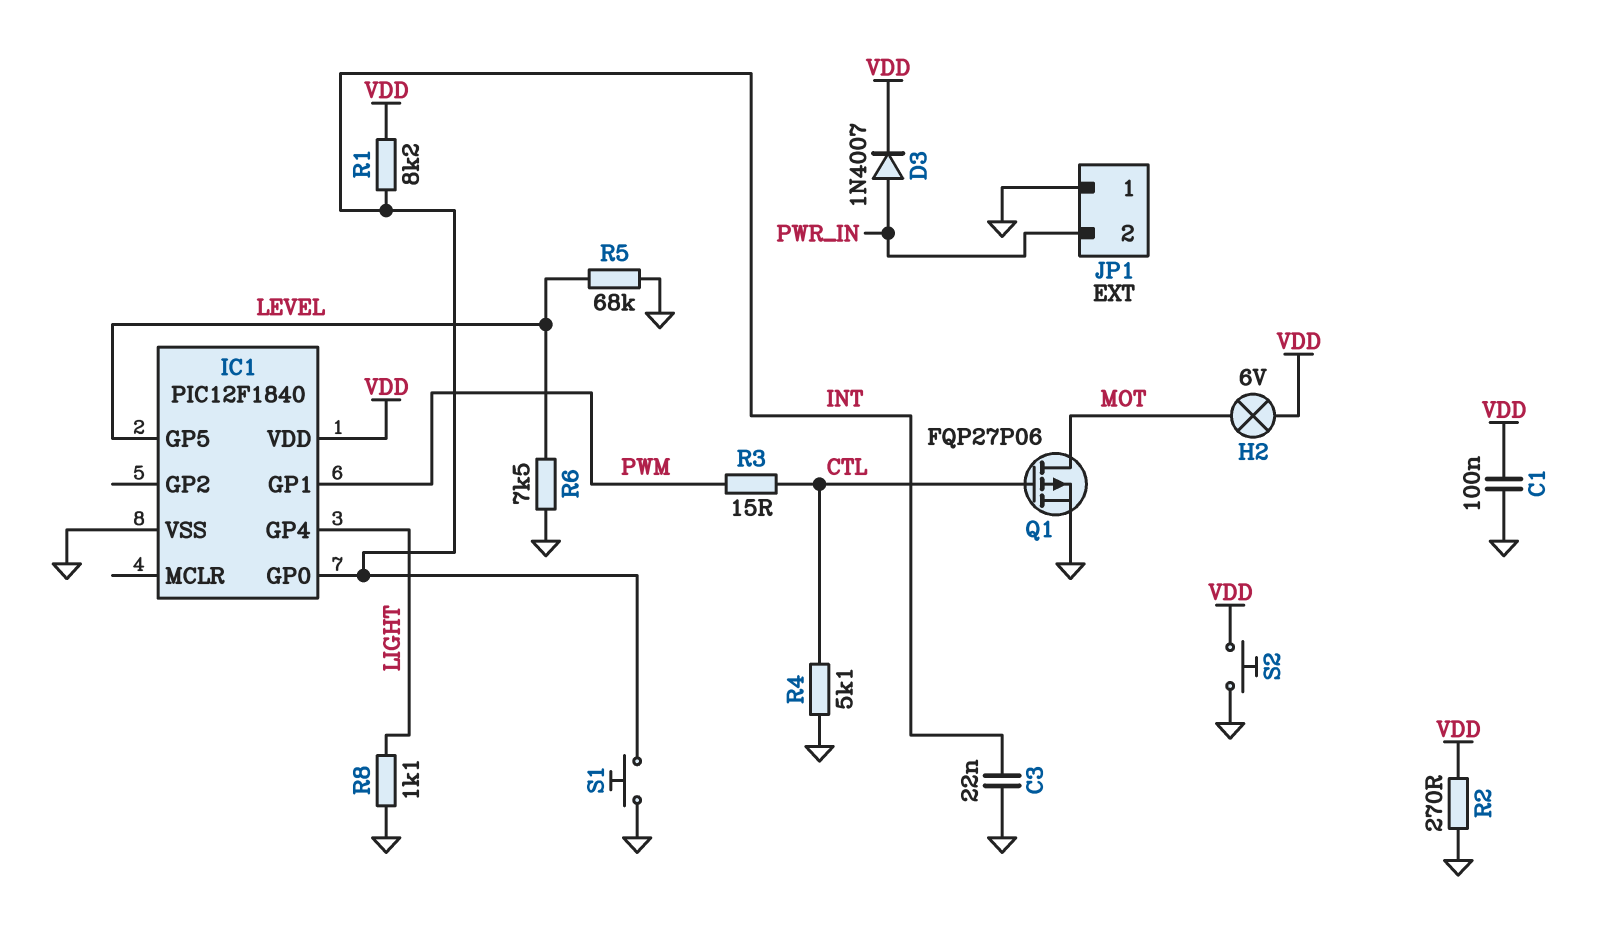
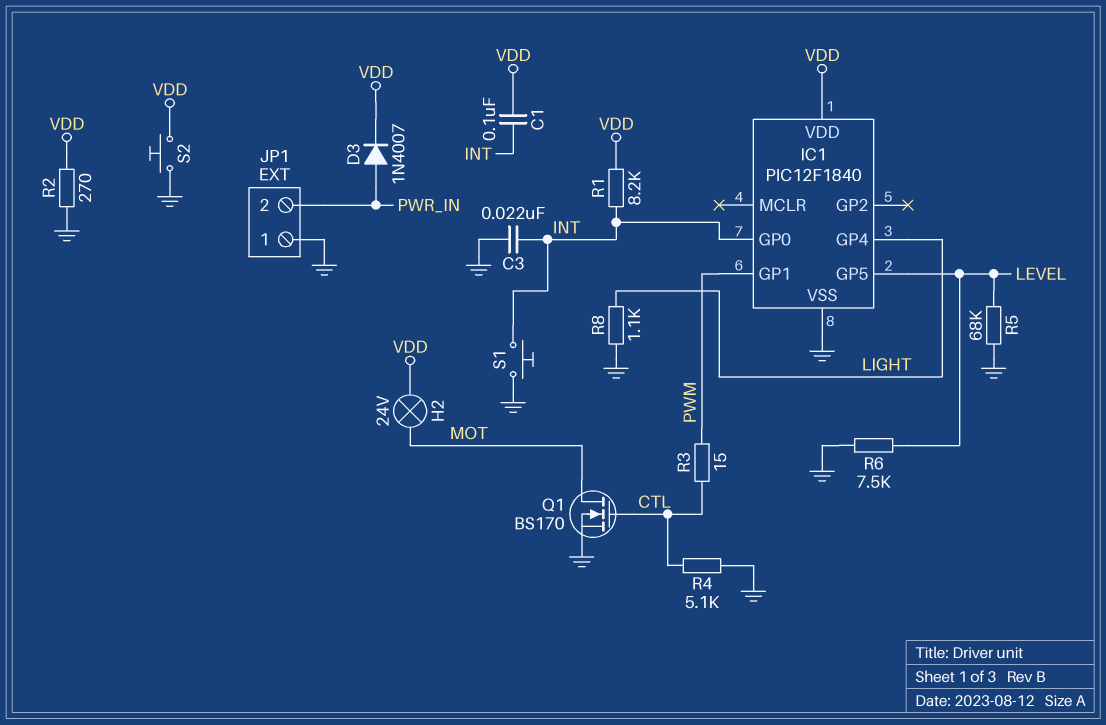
C1: 100nF (GND, VDD) -> 100nF (INT, VDD)
H2: lamp 6V (MOT, VDD) -> lamp 24V (MOT, VDD)
Q1: PMOS FQP27P06 (G CTL, D MOT, S GND) -> NMOS BS170 (G CTL, D MOT, S GND)

